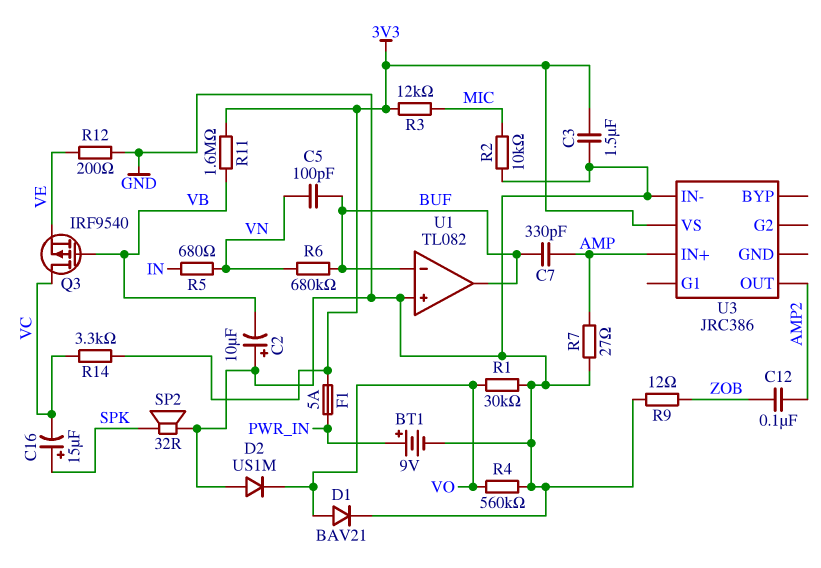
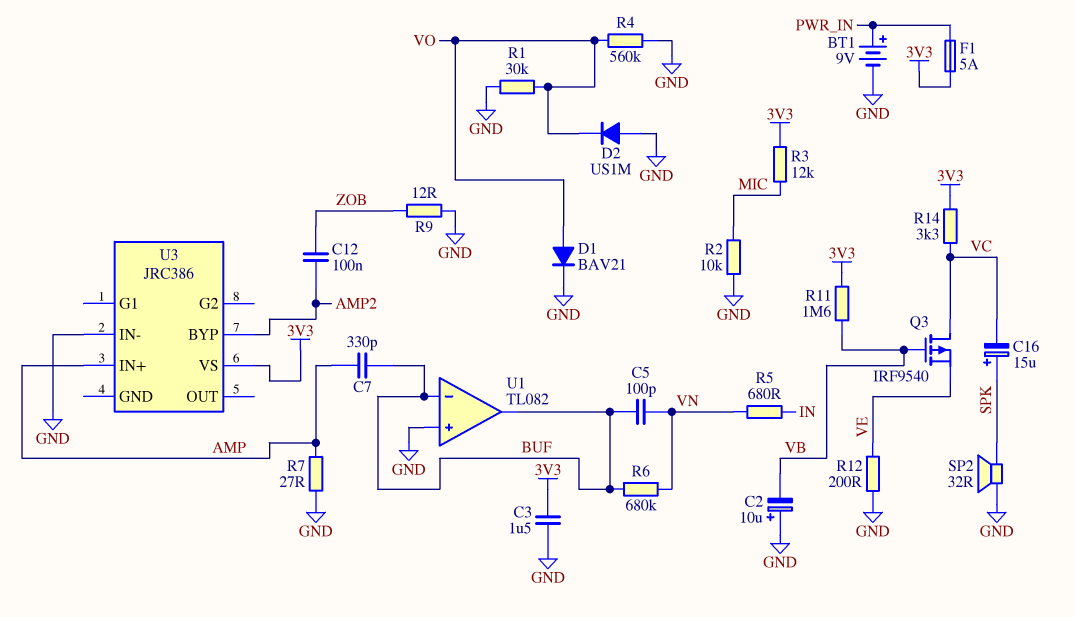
U3 pin BYP: none -> AMP2
U3 pin OUT: AMP2 -> none

